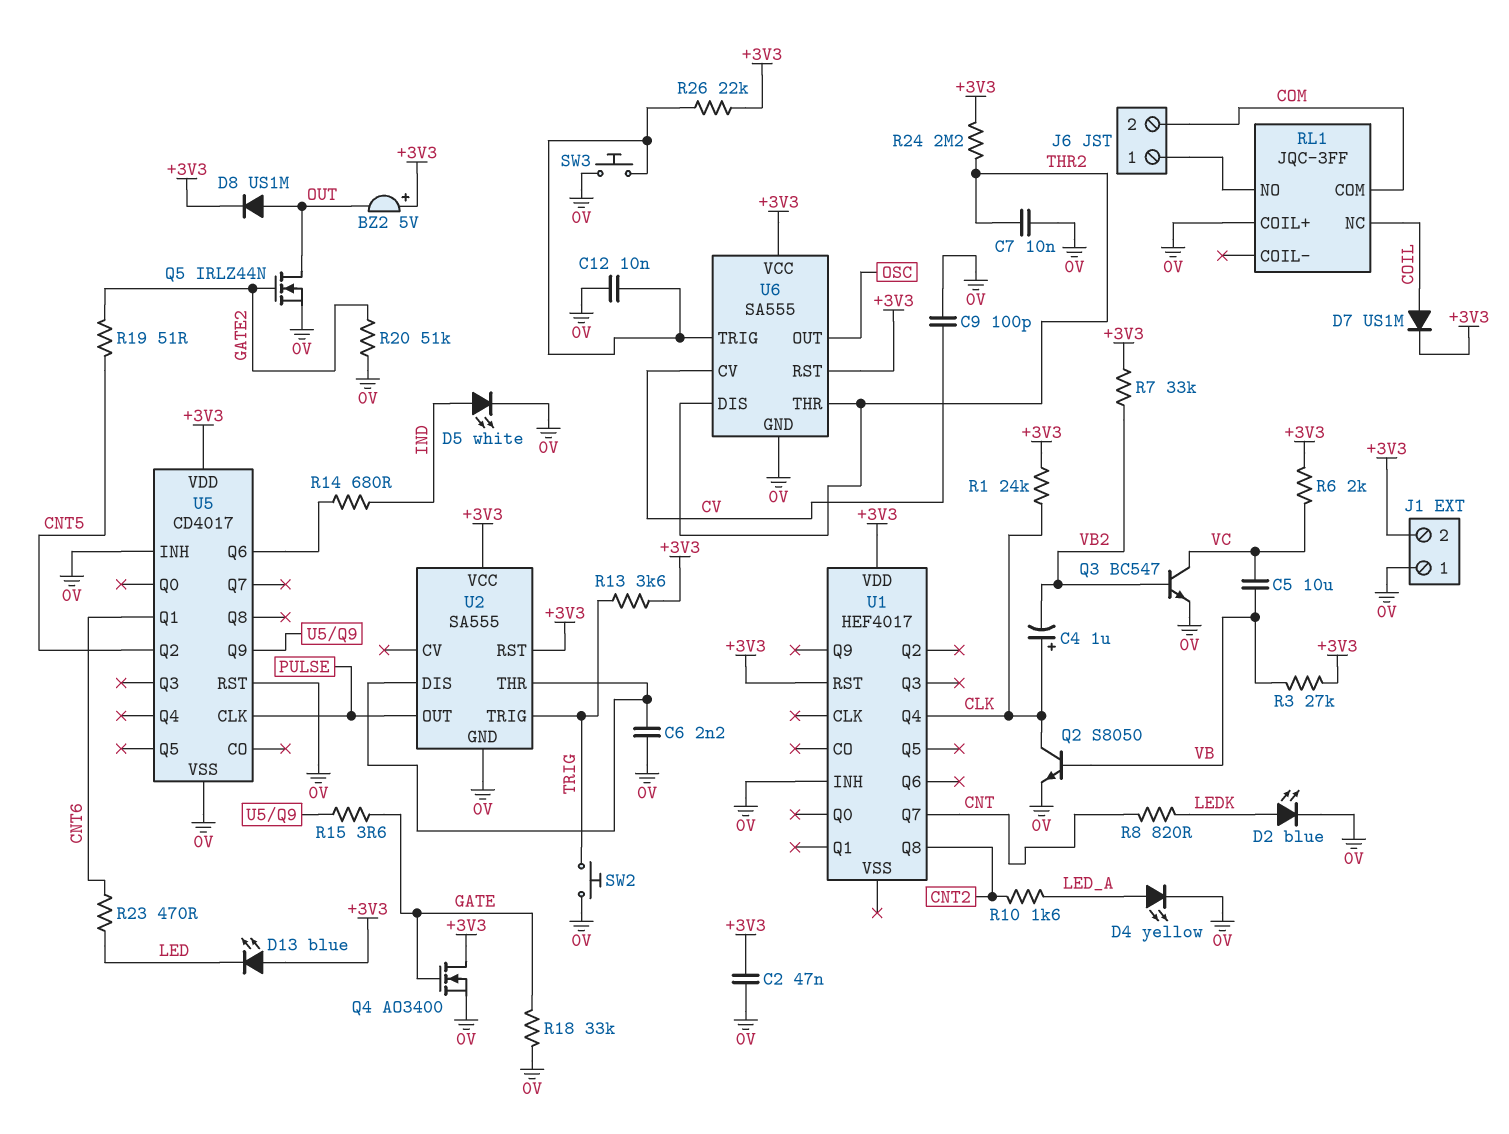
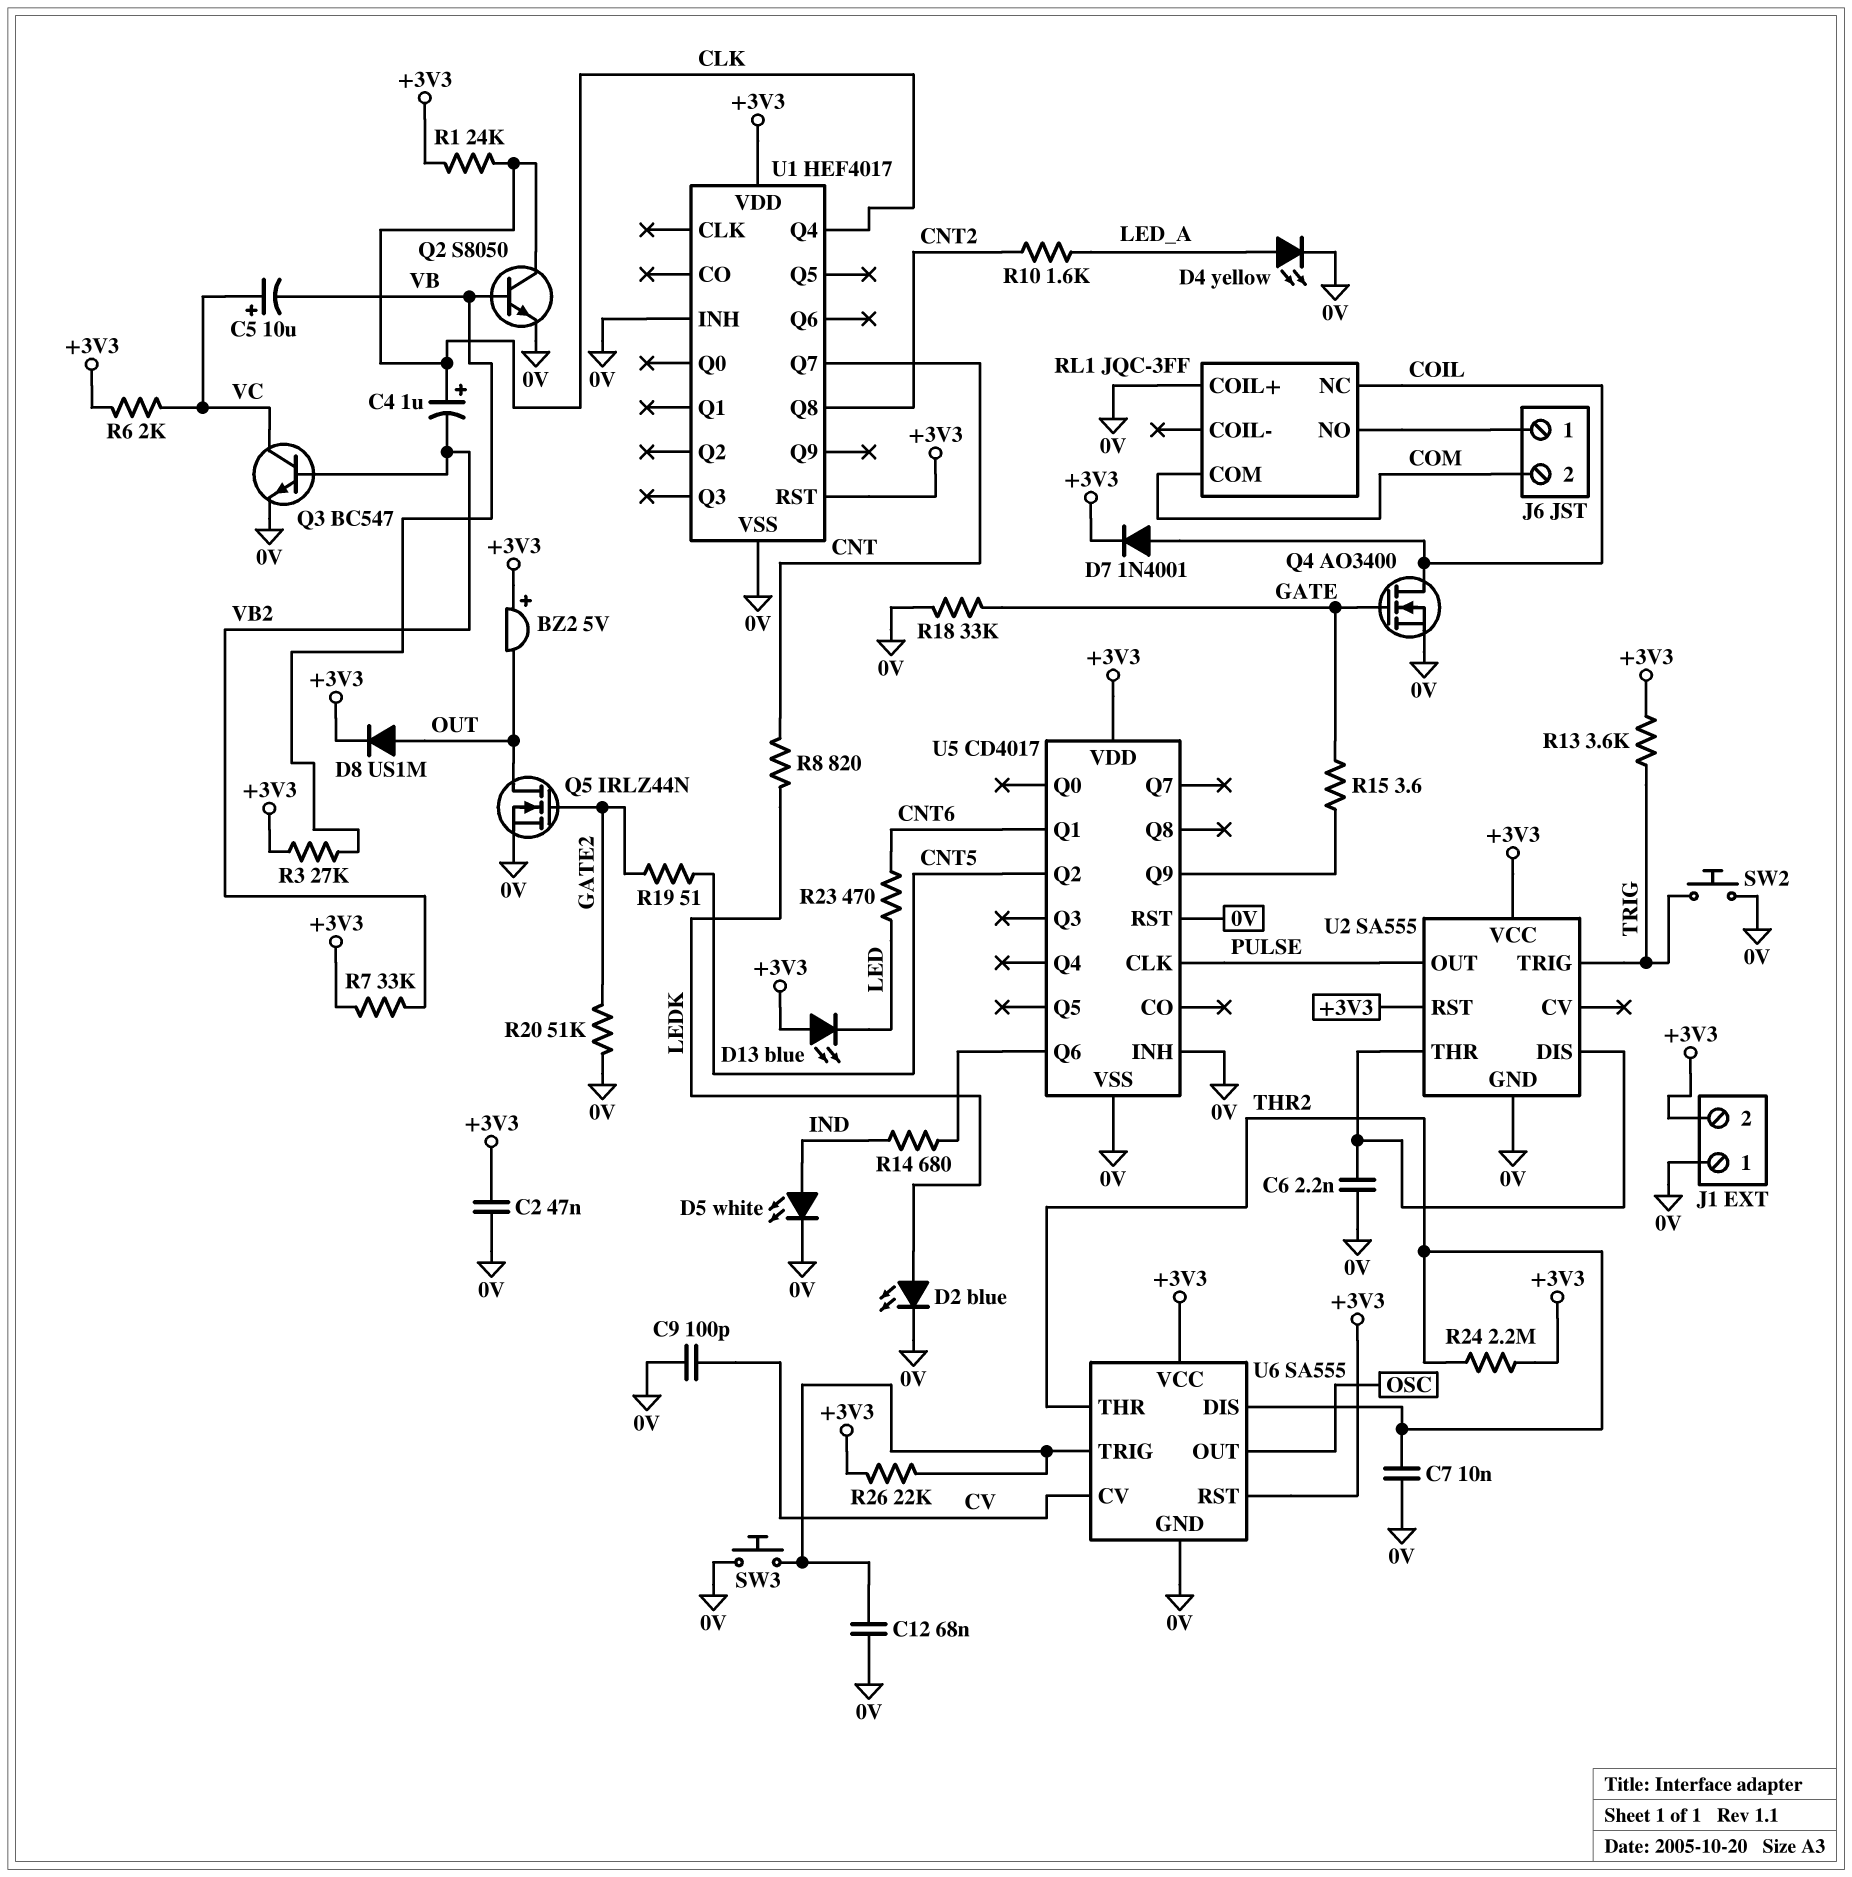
C5: 10uF (VB, VC) -> 10uF (plus VC, minus VB)
C12: 10nF (0V, U6/TRIG) -> 68nF (0V, U6/TRIG)
D7: diode US1M (A COIL, K +3V3) -> diode 1N4001 (A COIL, K +3V3)
Q4: NMOS AO3400 (G GATE, D +3V3, S 0V) -> NMOS AO3400 (G GATE, D COIL, S 0V)
U1 pin VSS: none -> 0V

